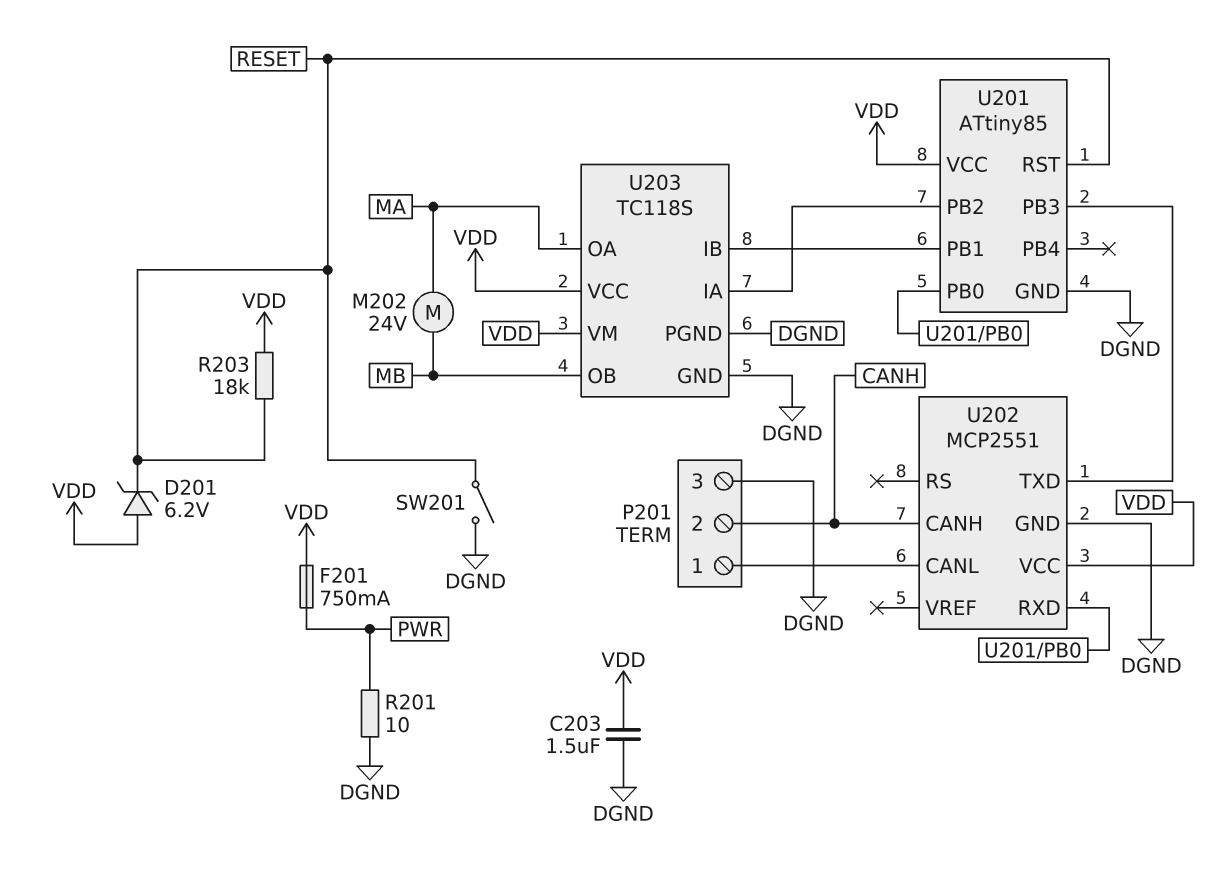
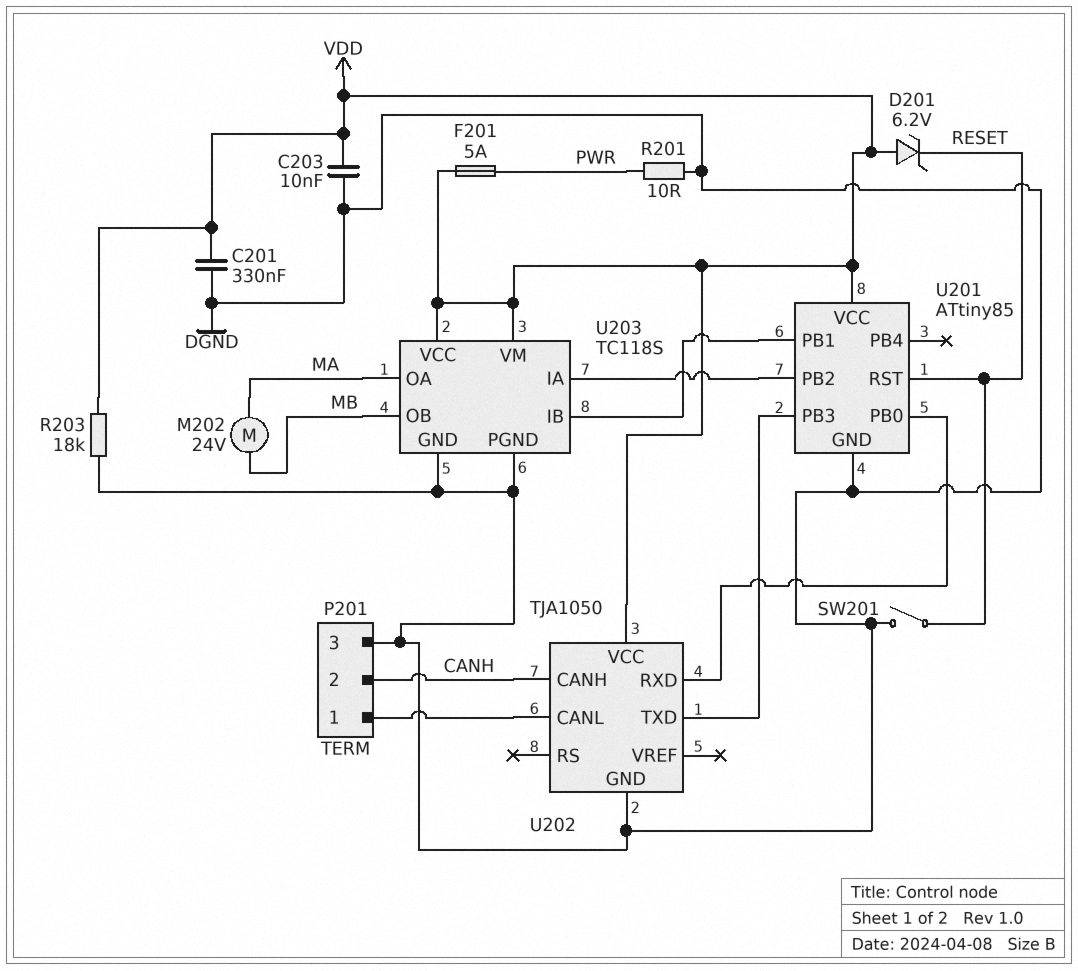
C201: none -> 330nF (DGND, VDD)
C203: 1.5uF (DGND, VDD) -> 10nF (DGND, VDD)
F201: 750mA (PWR, VDD) -> 5A (PWR, VDD)
R203: 18k (RESET, VDD) -> 18k (DGND, VDD)
U202: MCP2551 -> TJA1050

